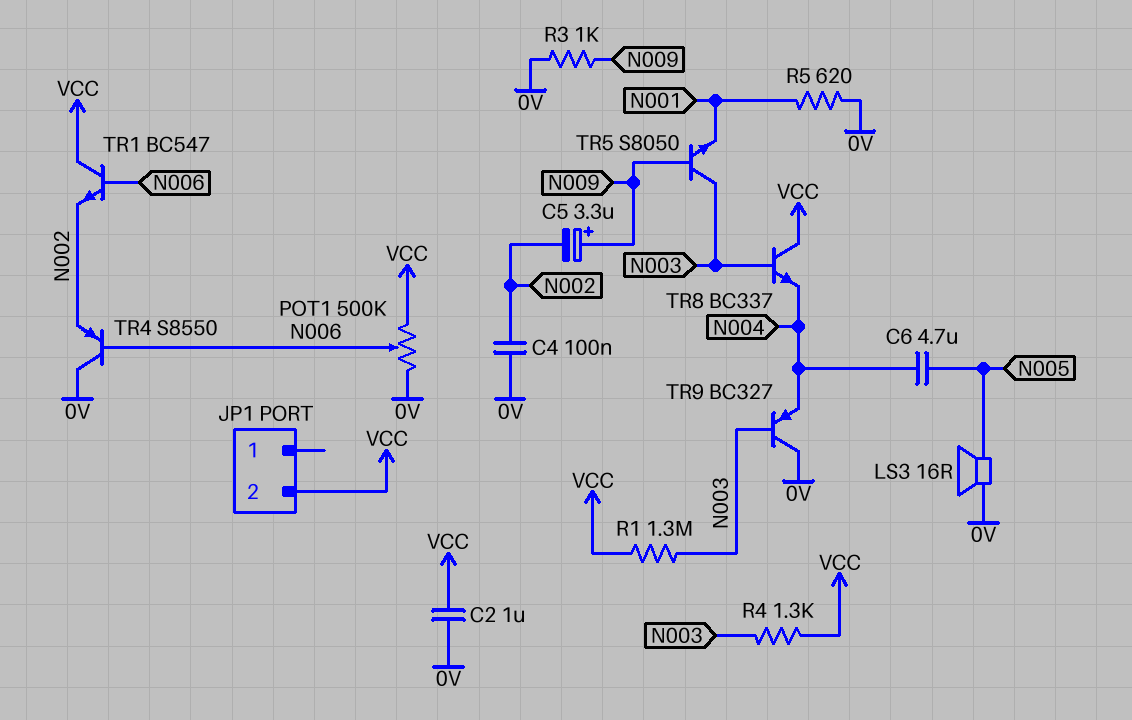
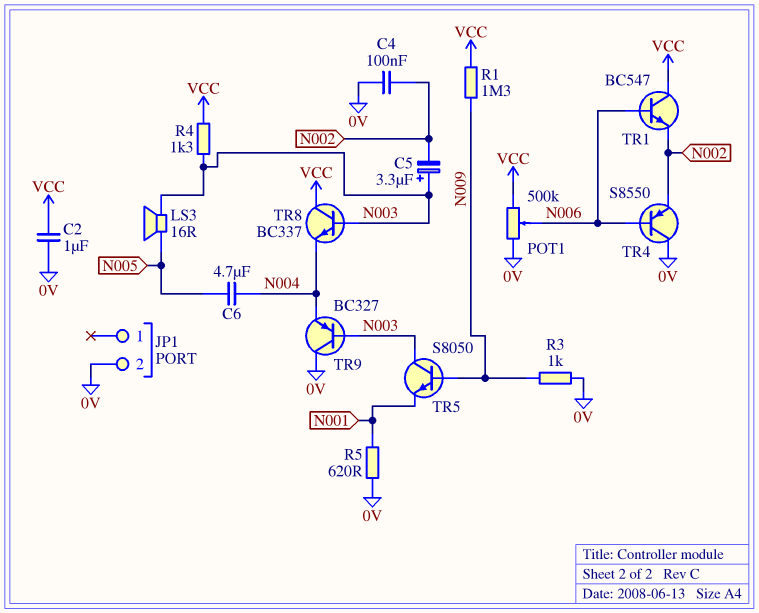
C5: 3.3uF (plus N009, minus N002) -> 3.3uF (plus N003, minus N002)
JP1 pin 2: VCC -> 0V
LS3: speaker 16R (0V, N005) -> speaker 16R (N003, N005)
R1: 1.3M (N003, VCC) -> 1.3M (N009, VCC)

